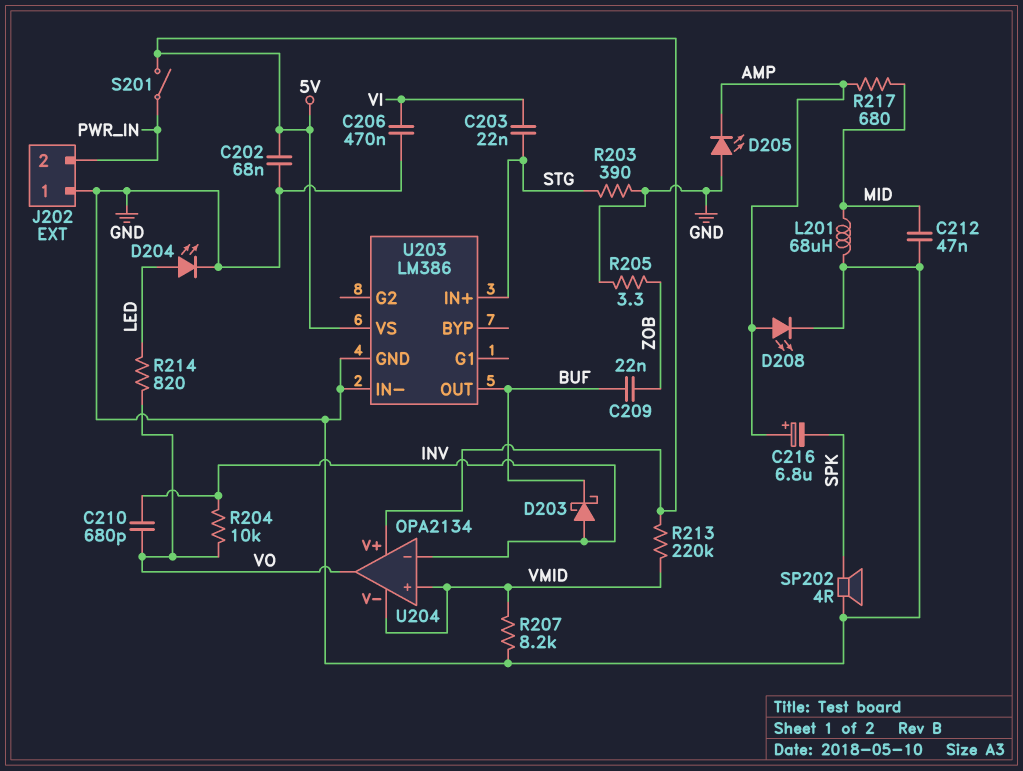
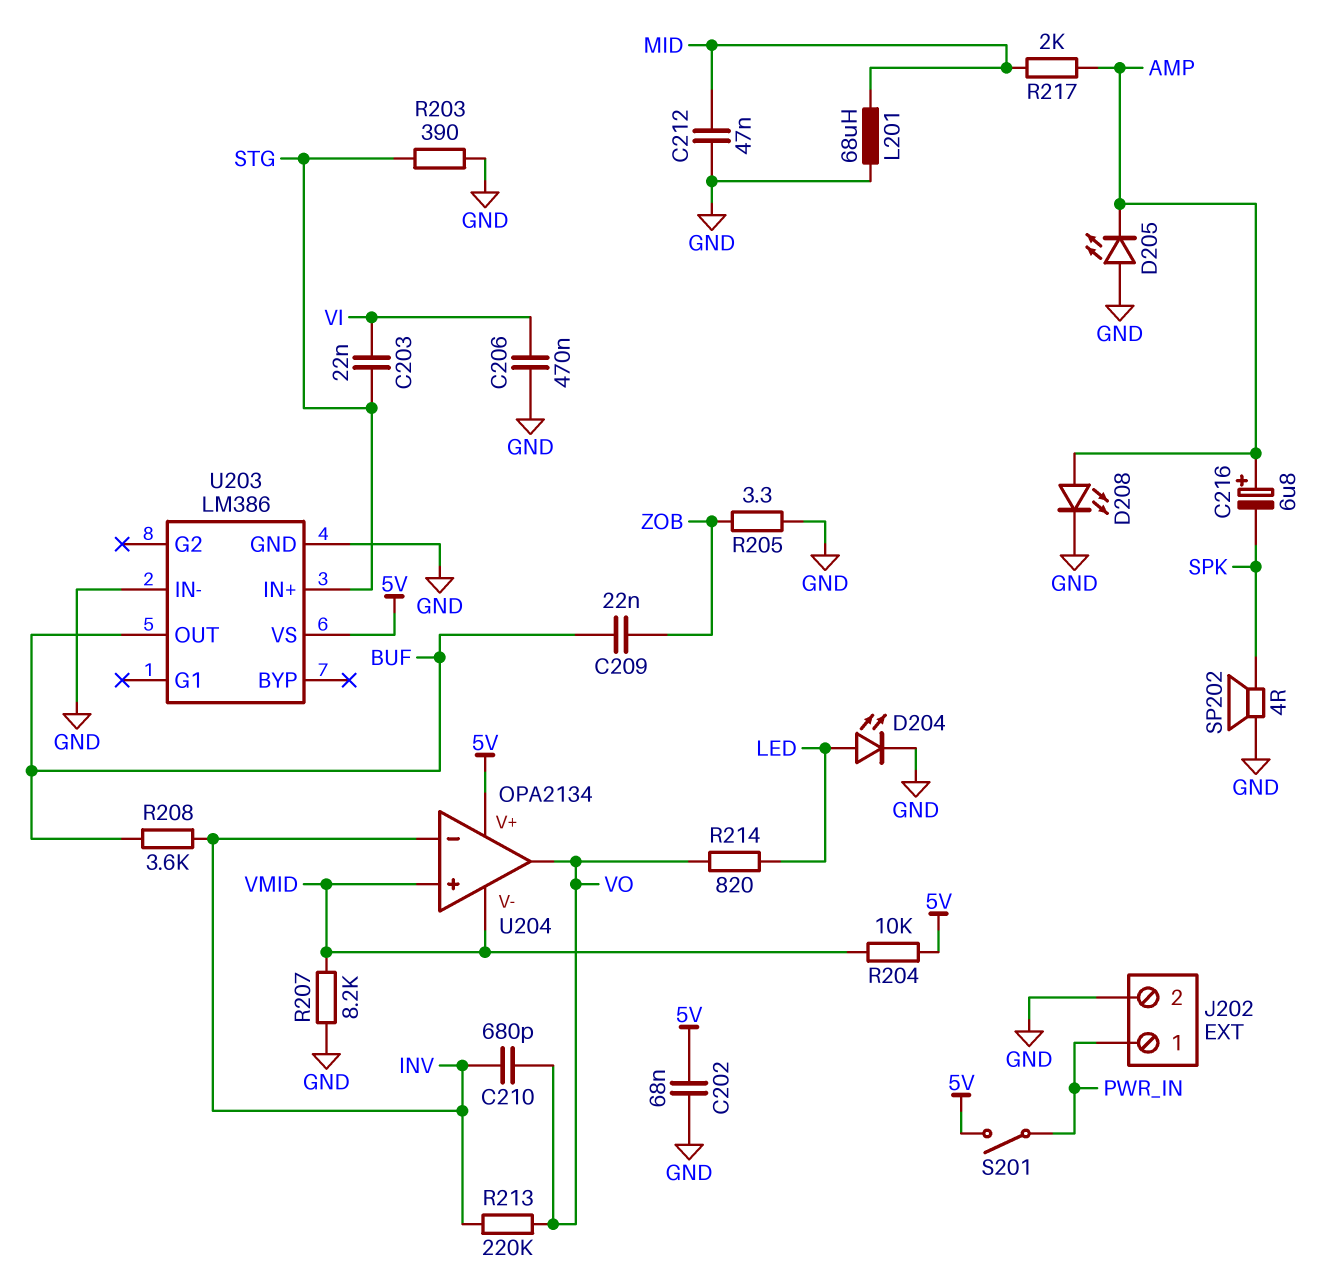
D203: schottky (A INV, K BUF) -> none
J202 pin 1: GND -> PWR_IN
J202 pin 2: PWR_IN -> GND
R204: 10k (INV, VO) -> 10k (5V, VMID)
R208: none -> 3.6k (BUF, INV)
R213: 220k (5V, VMID) -> 220k (INV, VO)
R217: 680 (AMP, MID) -> 2k (AMP, MID)

